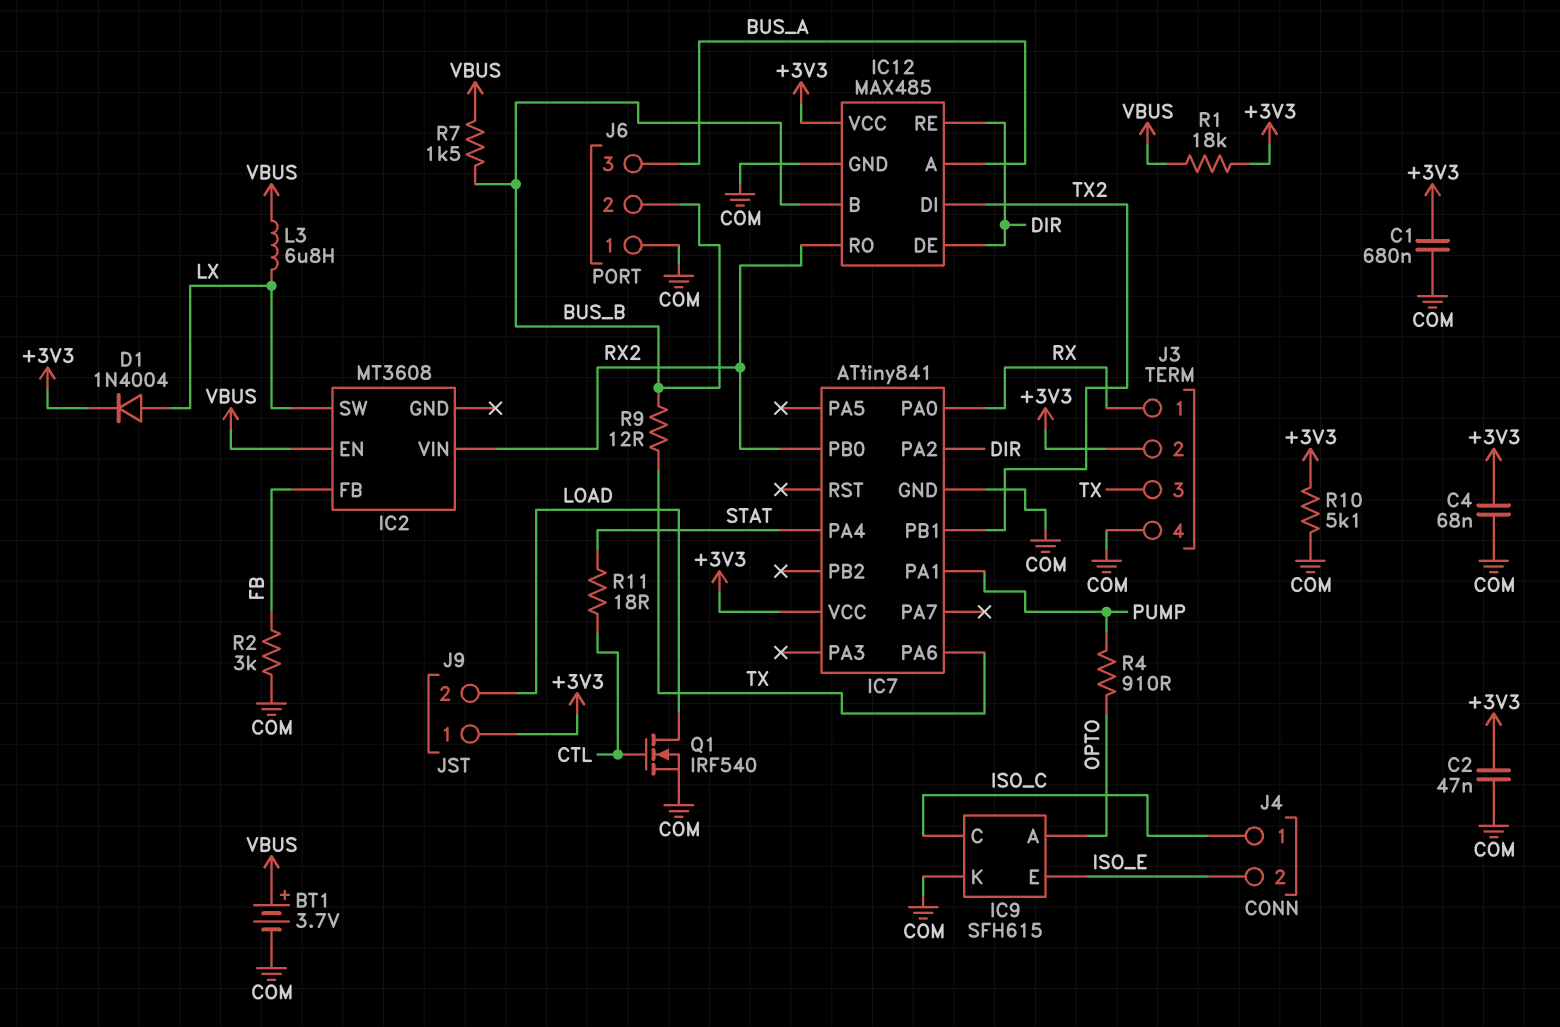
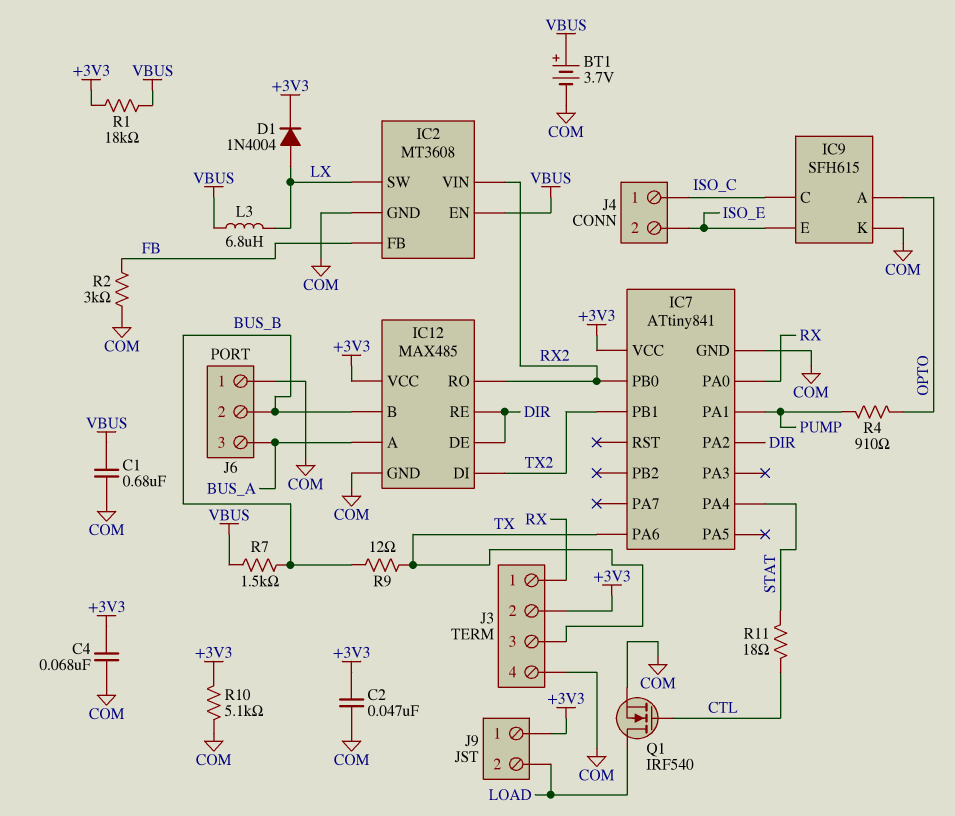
C1: 680nF (+3V3, COM) -> 680nF (COM, VBUS)
IC2 pin GND: none -> COM

